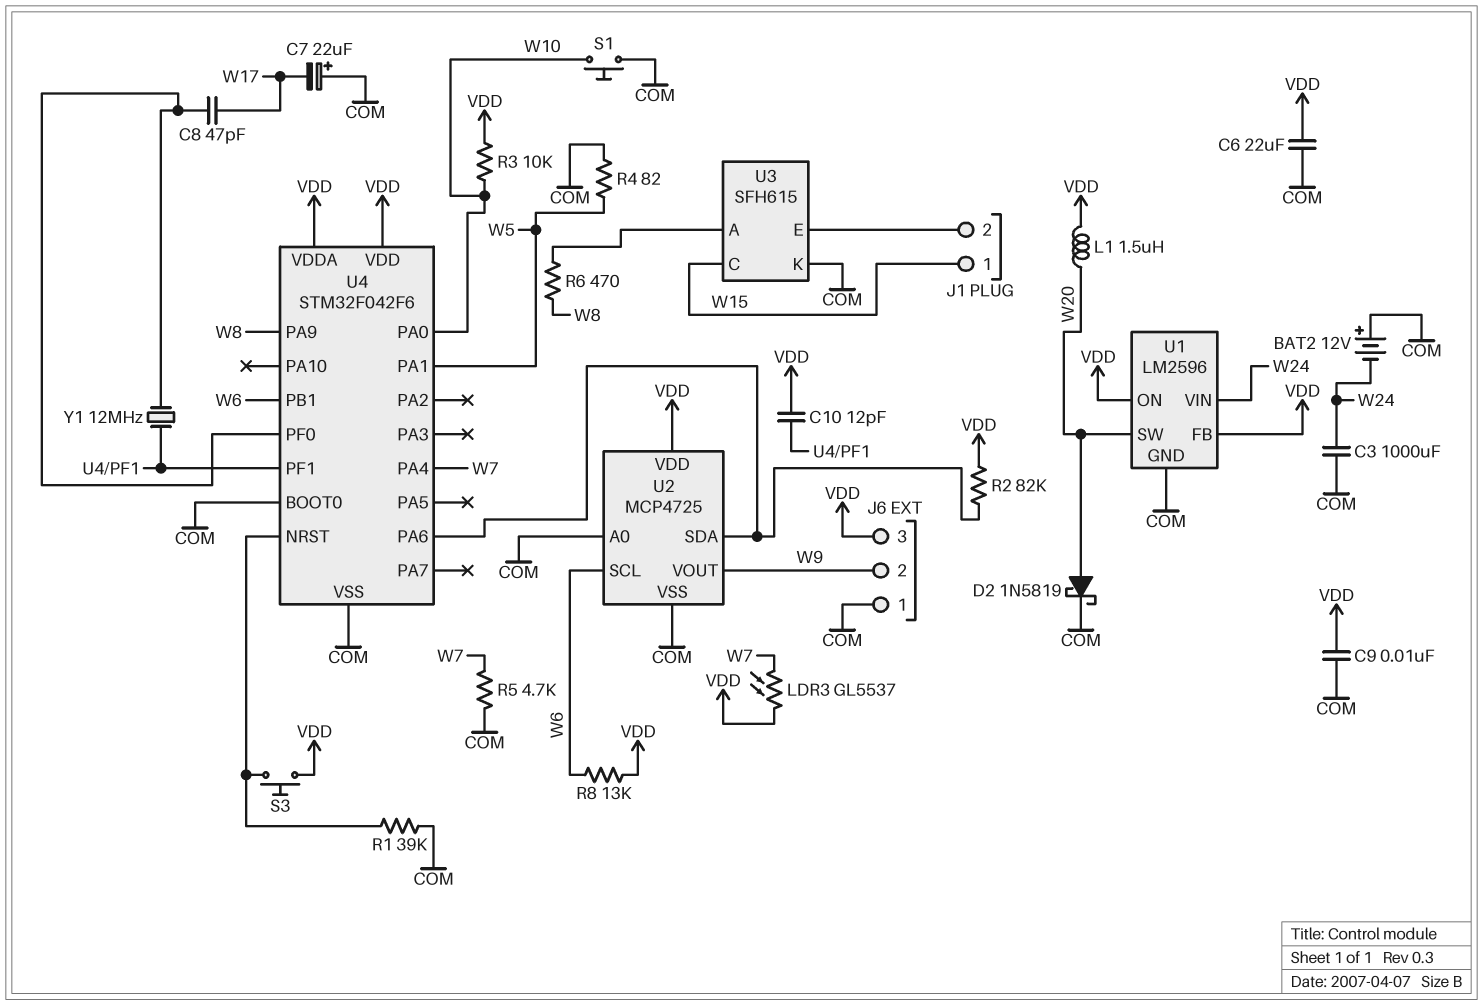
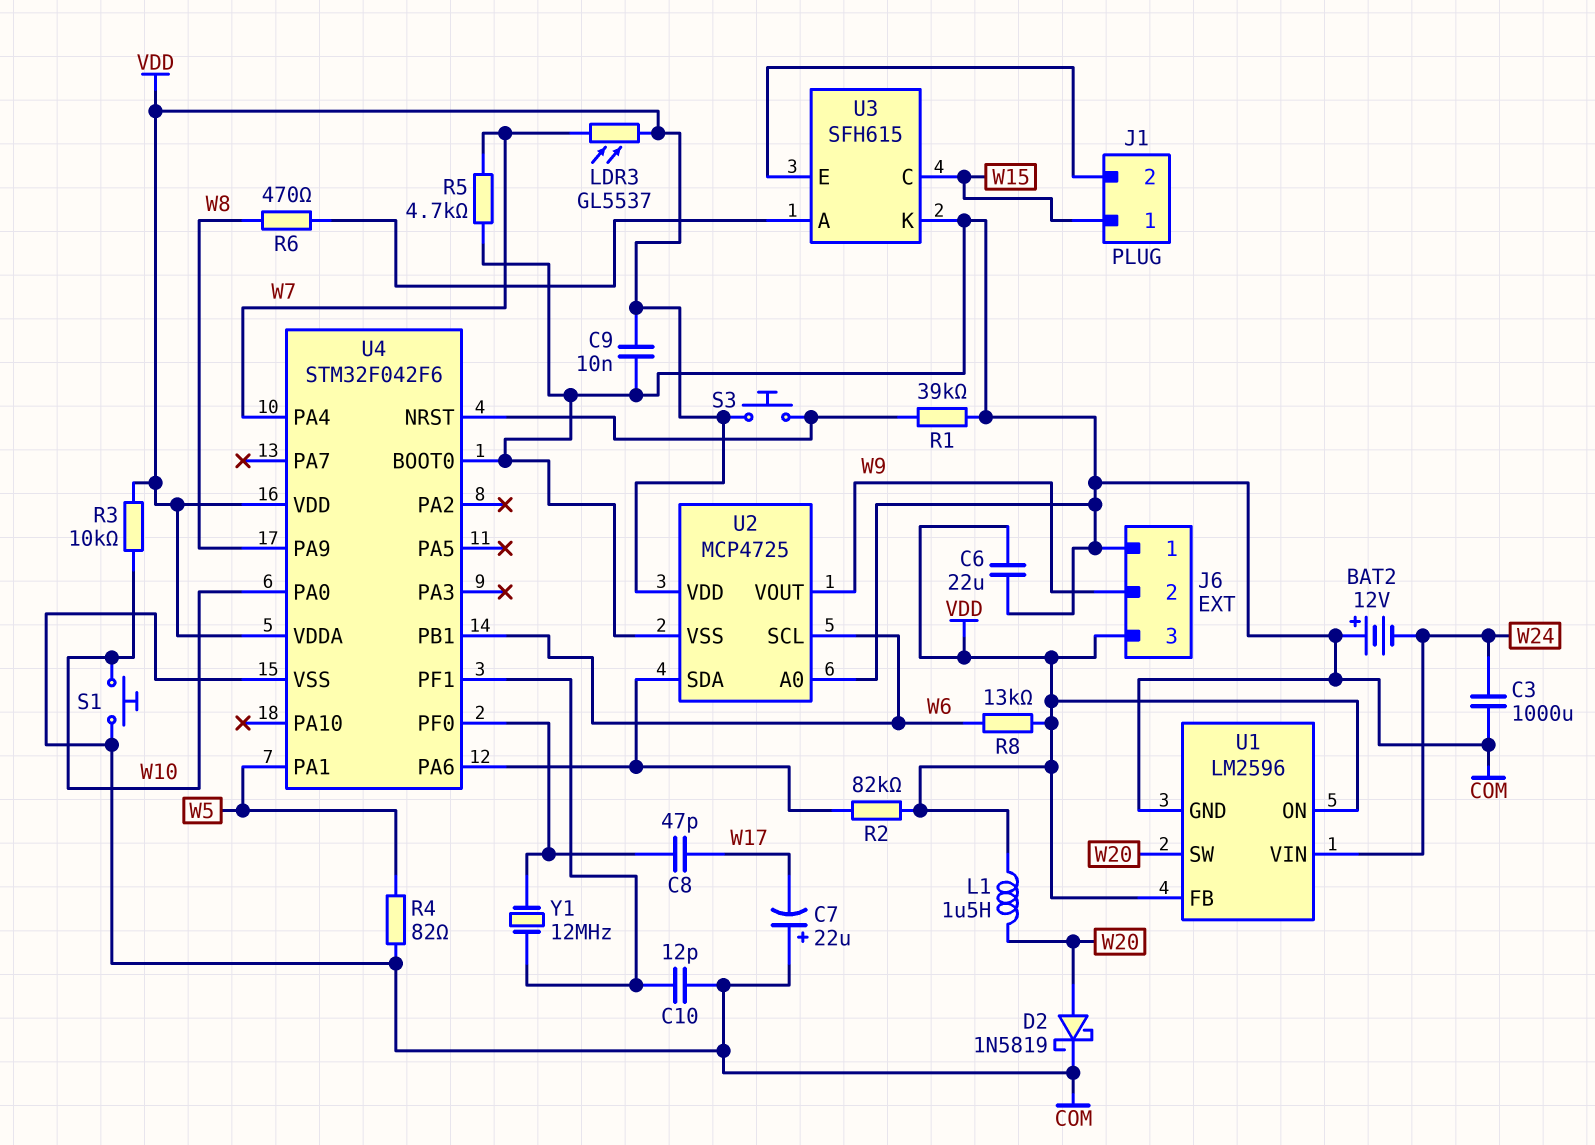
C10: 12pF (U4/PF1, VDD) -> 12pF (COM, U4/PF1)

